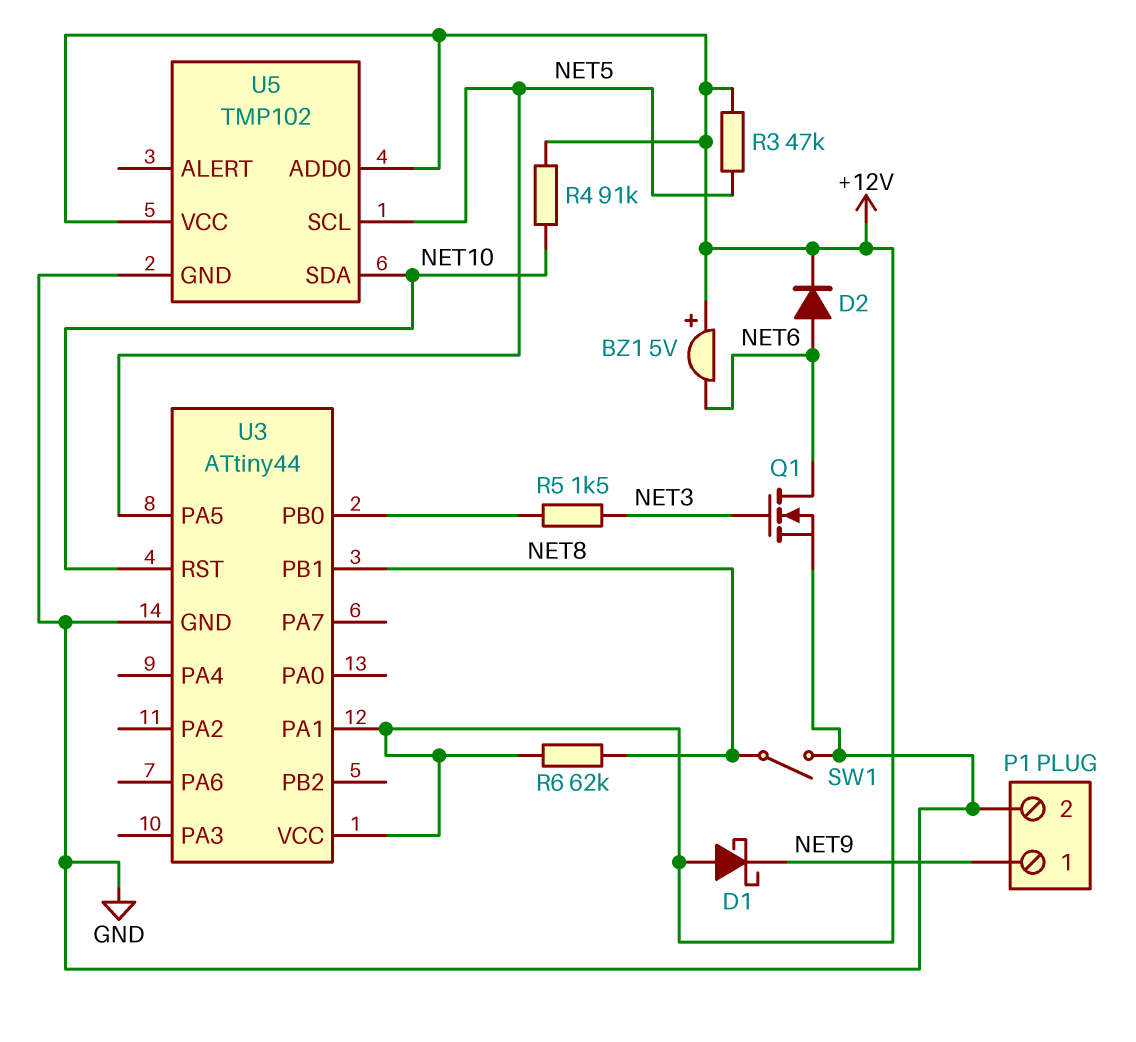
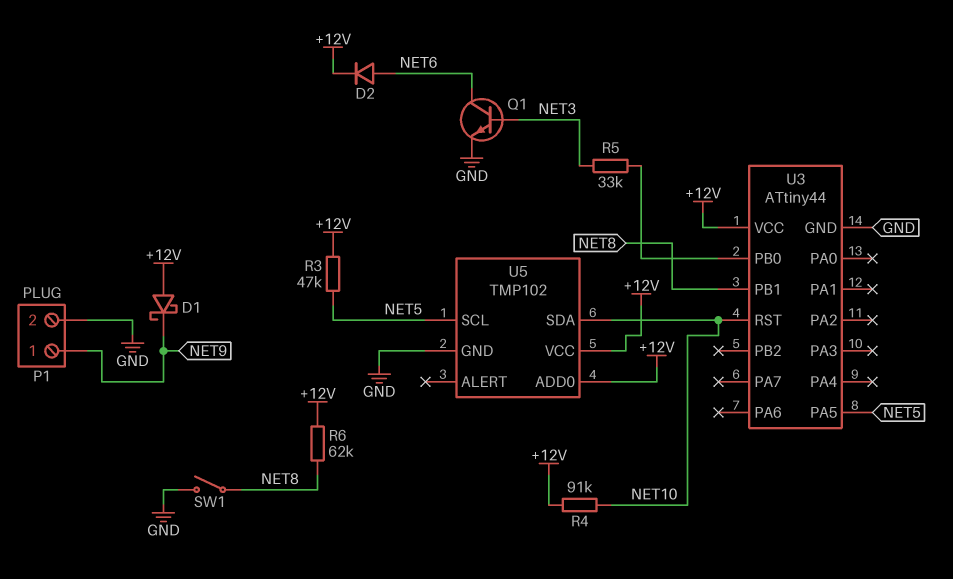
BZ1: buzzer 5V (plus +12V, minus NET6) -> none
Q1: NMOS (G NET3, D NET6, S GND) -> NPN (B NET3, C NET6, E GND)
R5: 1.5k (NET3, U3/PB0) -> 33k (NET3, U3/PB0)
U3 pin PA1: +12V -> none

